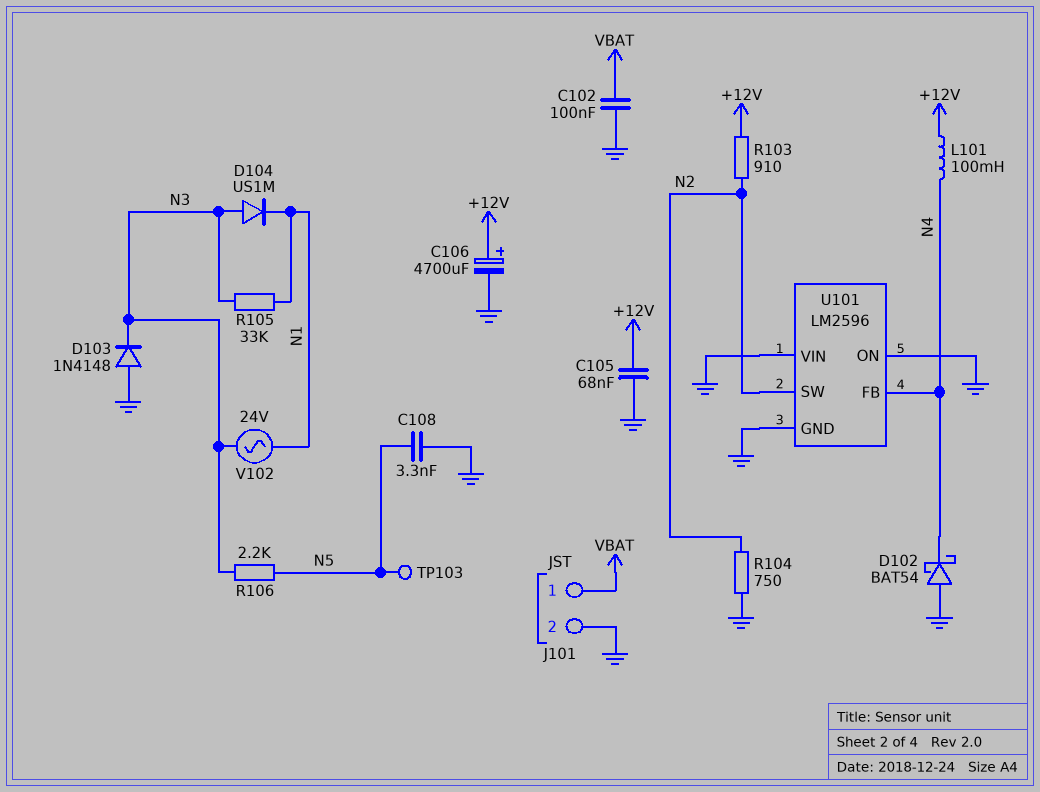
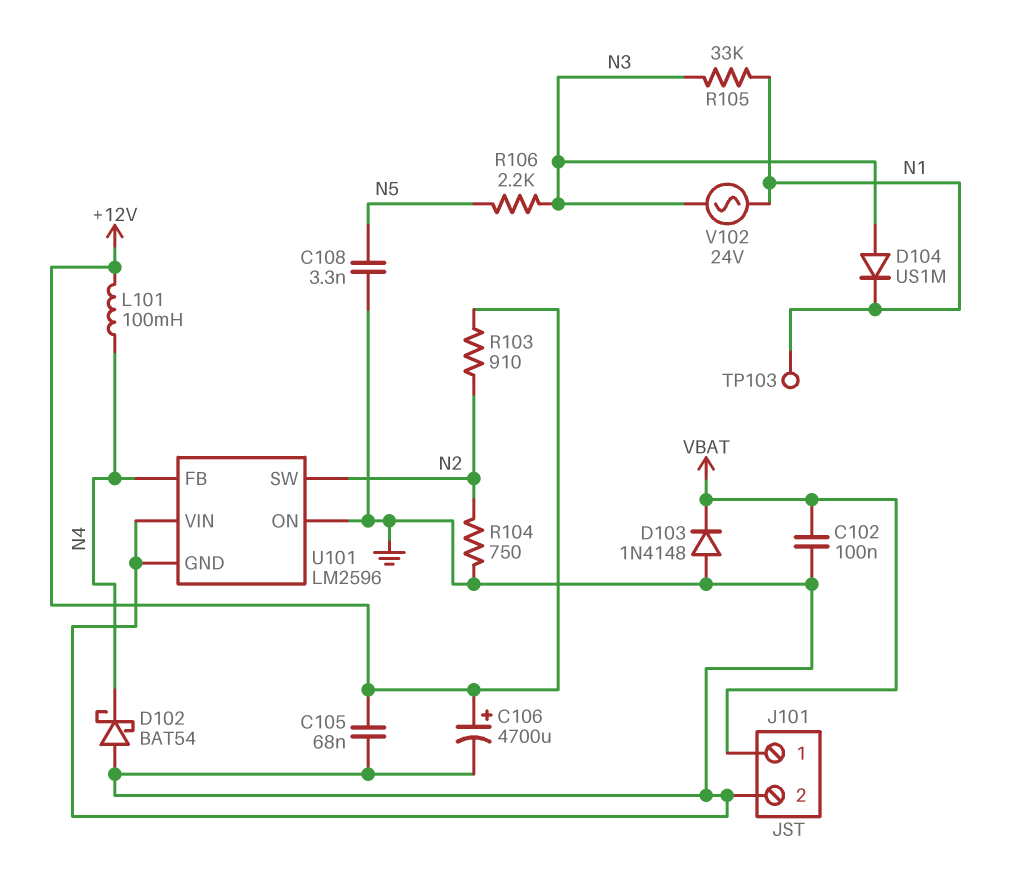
D103: diode 1N4148 (A GND, K N3) -> diode 1N4148 (A GND, K VBAT)
TP103: test point (N5) -> test point (N1)

